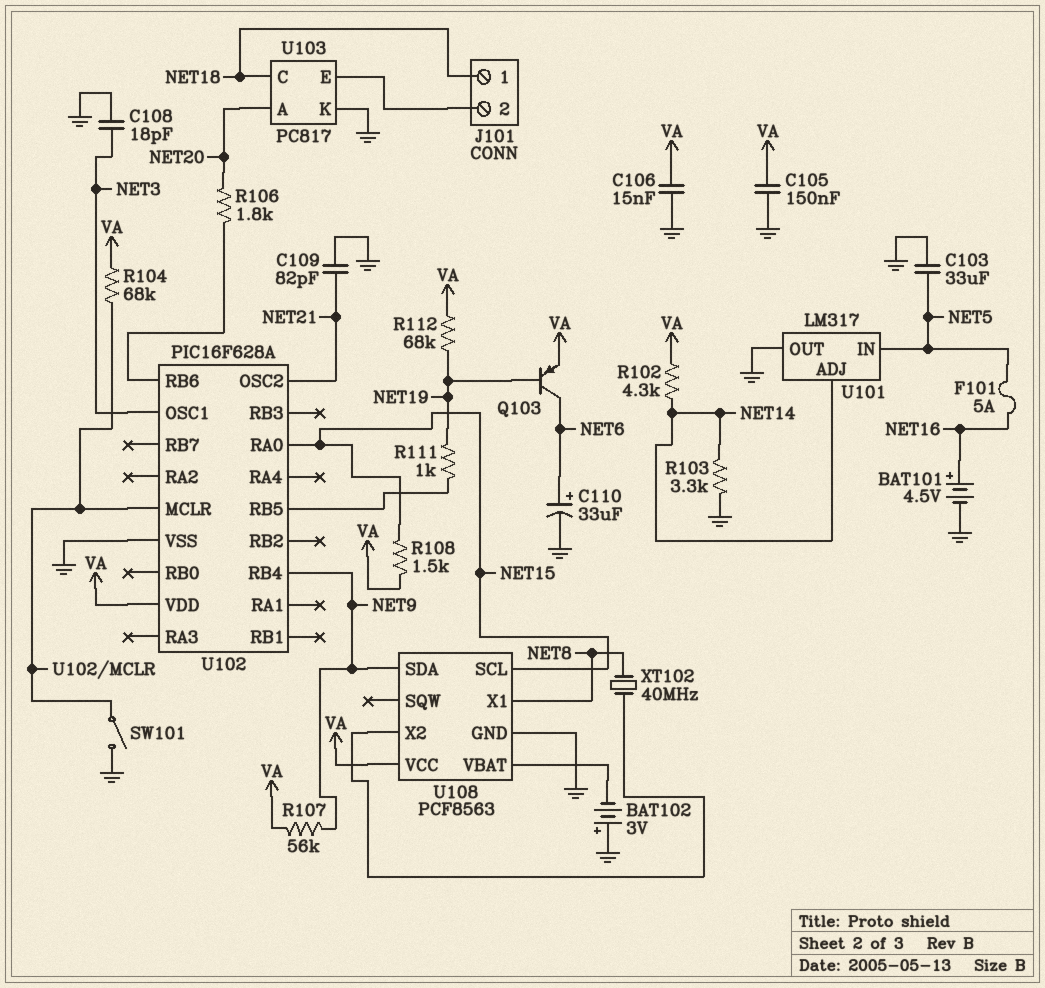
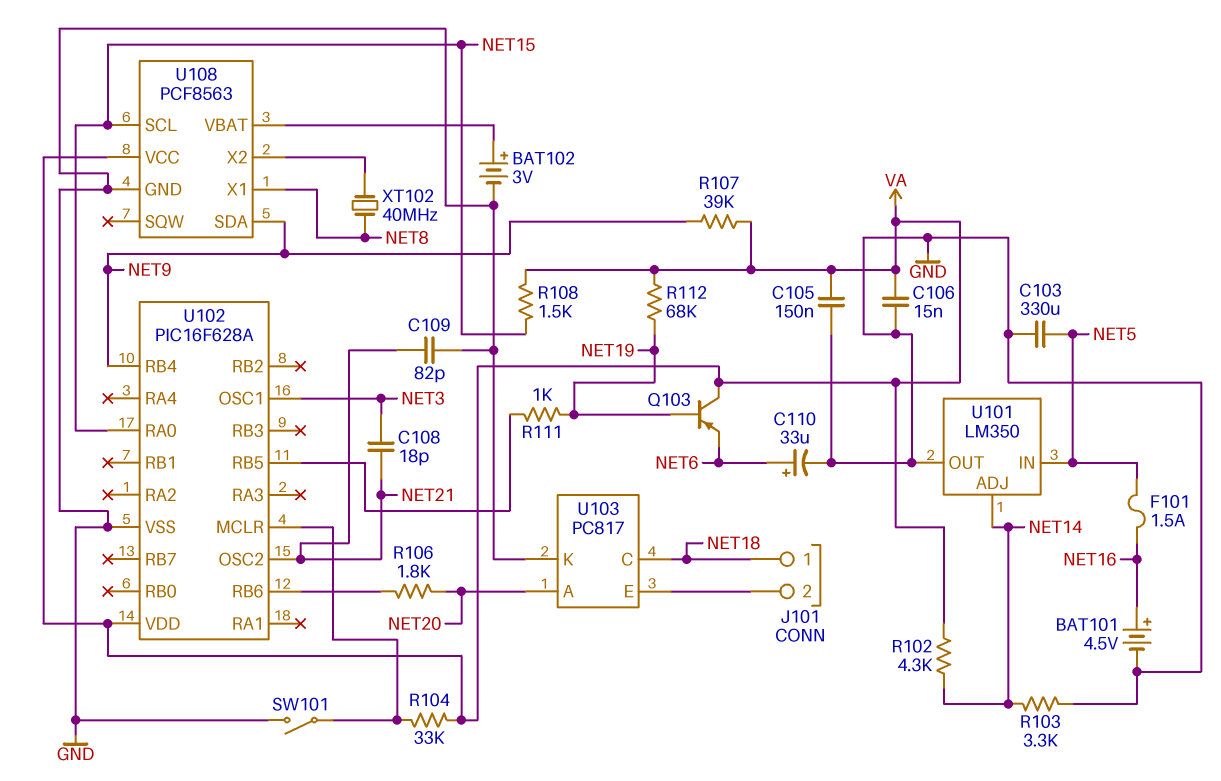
BAT102: 3V (plus GND, minus U108/VBAT) -> 3V (plus U108/VBAT, minus GND)
C103: 33uF (GND, NET5) -> 330uF (GND, NET5)
C108: 18pF (GND, NET3) -> 18pF (NET3, NET21)
F101: 5A (NET5, NET16) -> 1.5A (NET5, NET16)
Q103: PNP (B NET19, C NET6, E VA) -> PNP (B NET19, C VA, E NET6)
R104: 68k (U102/MCLR, VA) -> 33k (U102/MCLR, VA)
R107: 56k (NET9, VA) -> 39k (NET9, VA)
U101: LM317 -> LM350

